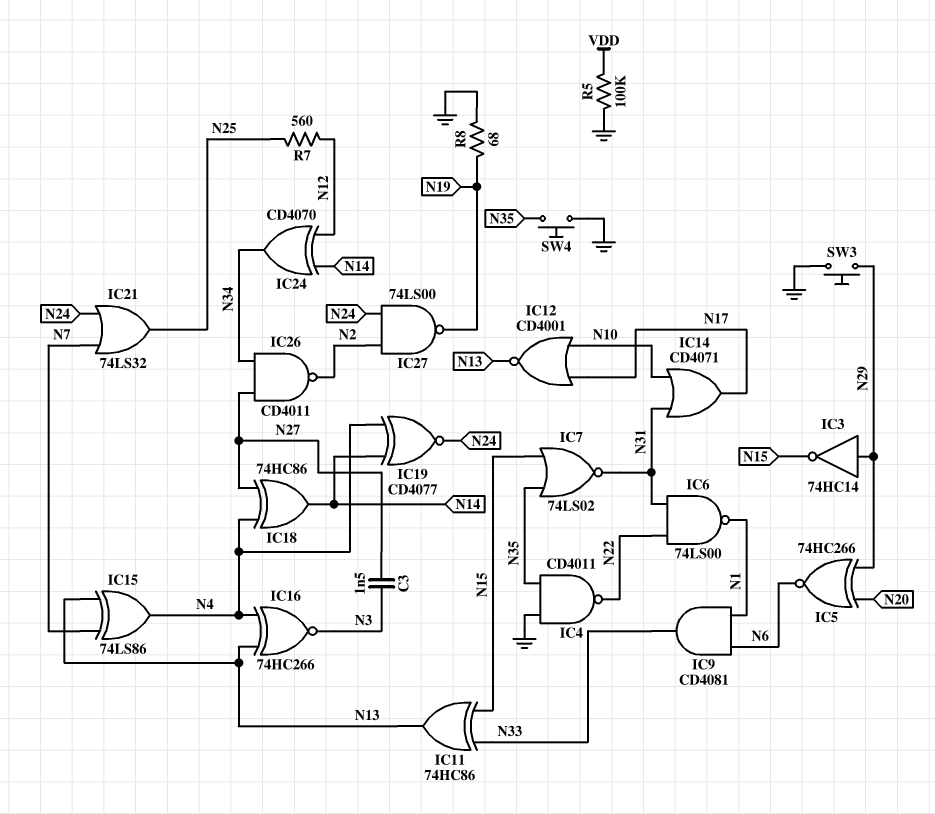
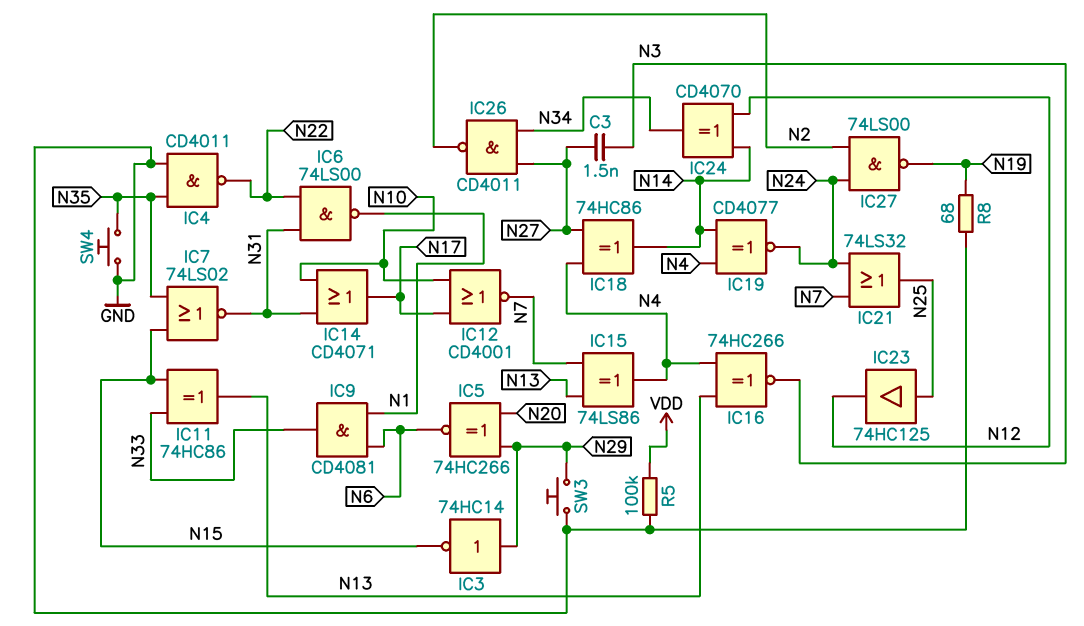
IC12: NOR CD4001 (in N10, in N17, out N13) -> NOR CD4001 (in N10, in N17, out N7)
IC23: none -> buffer 74HC125 (in N25, out N12)
R7: 560 (N12, N25) -> none

